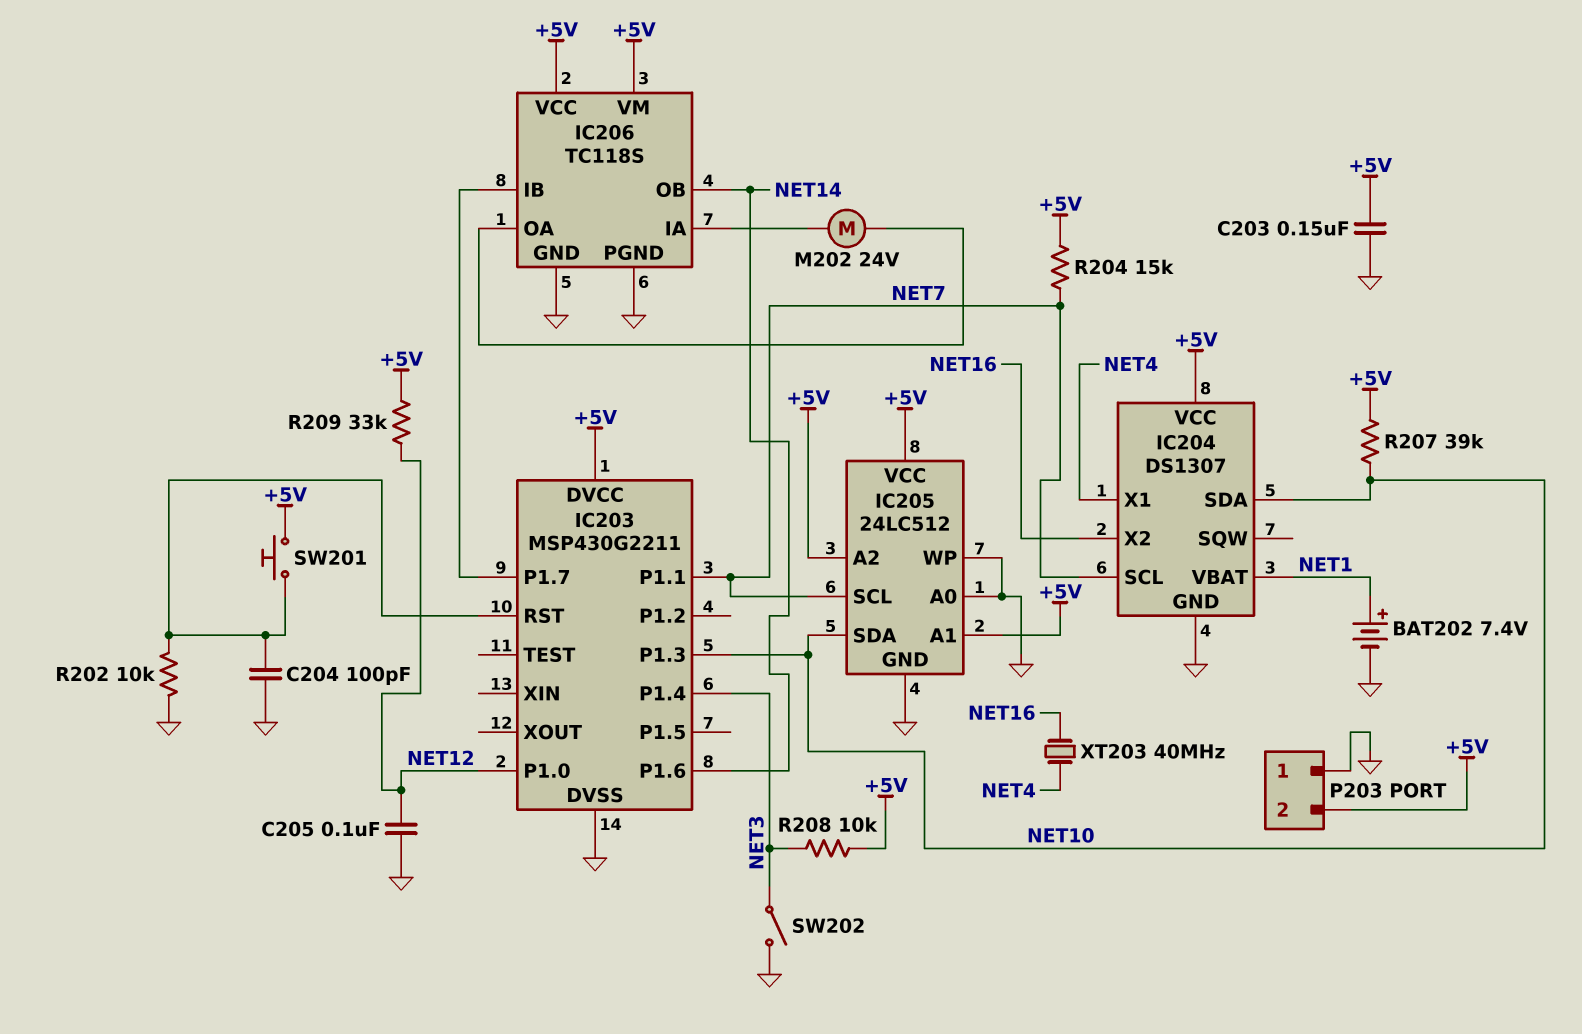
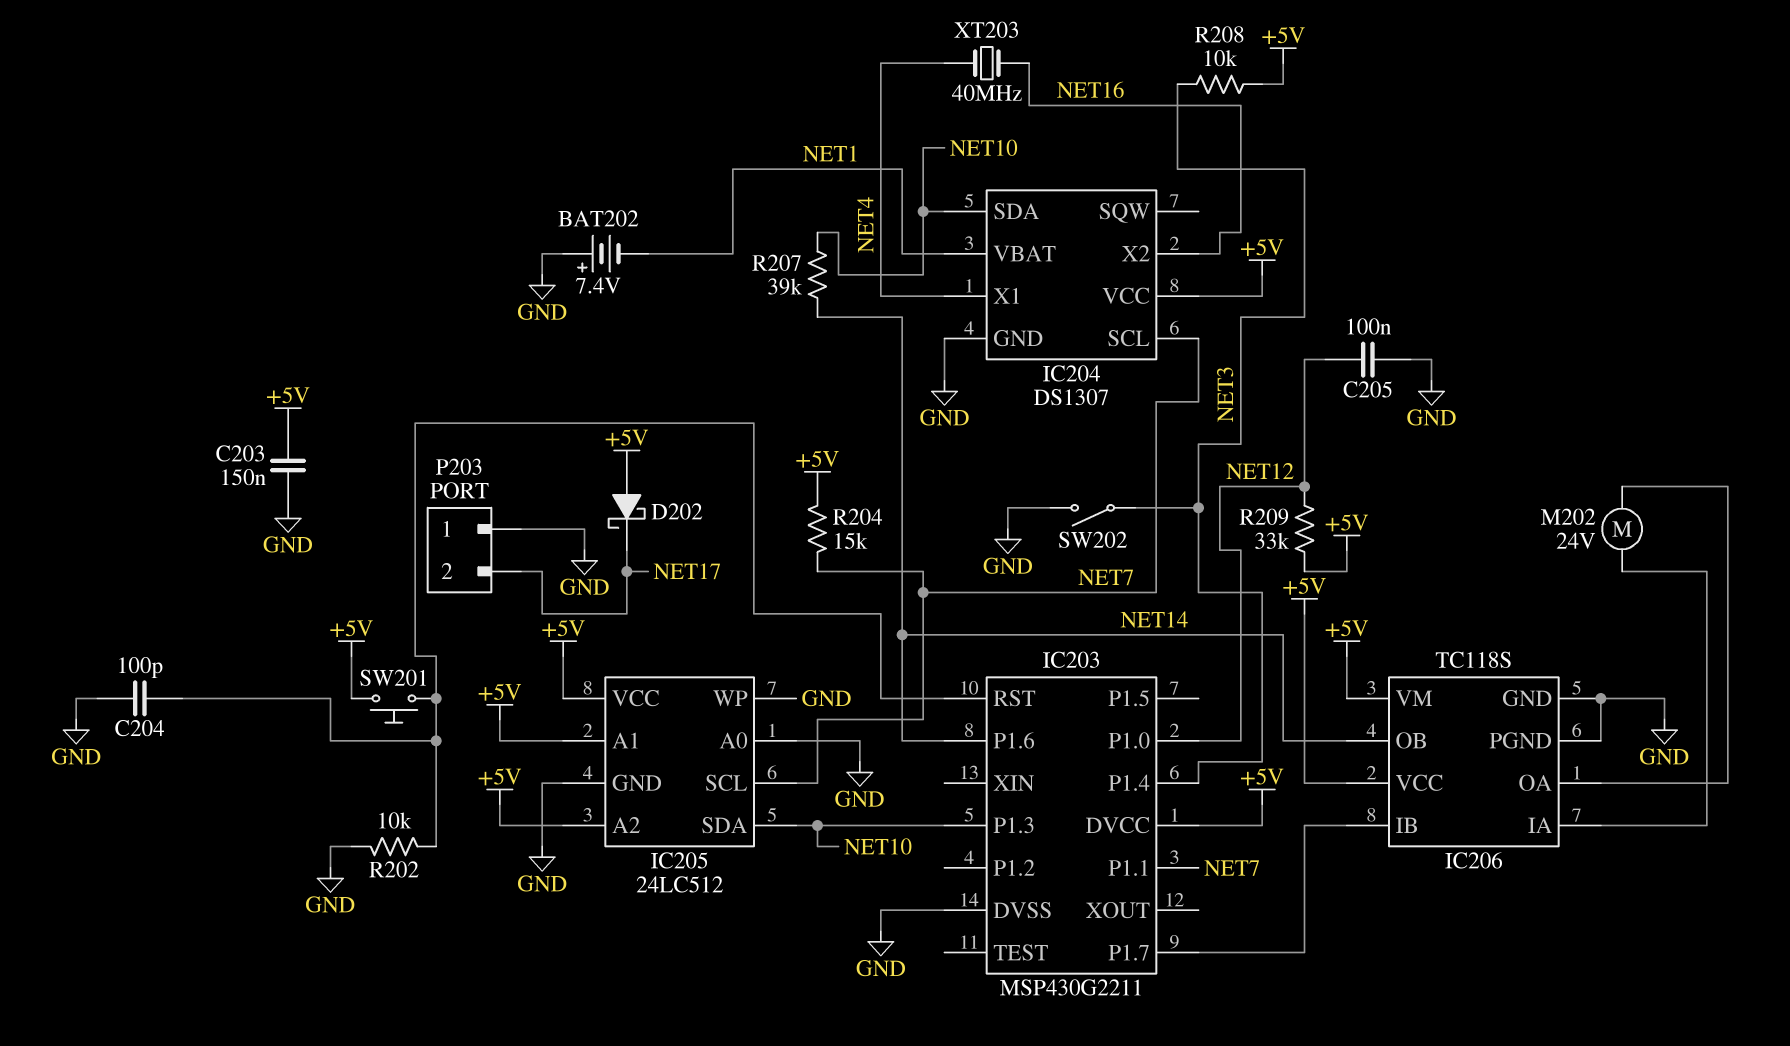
BAT202: 7.4V (plus NET1, minus GND) -> 7.4V (plus GND, minus NET1)
D202: none -> schottky (A +5V, K NET17)
P203 pin 2: +5V -> NET17
R207: 39k (+5V, NET10) -> 39k (NET10, NET14)

